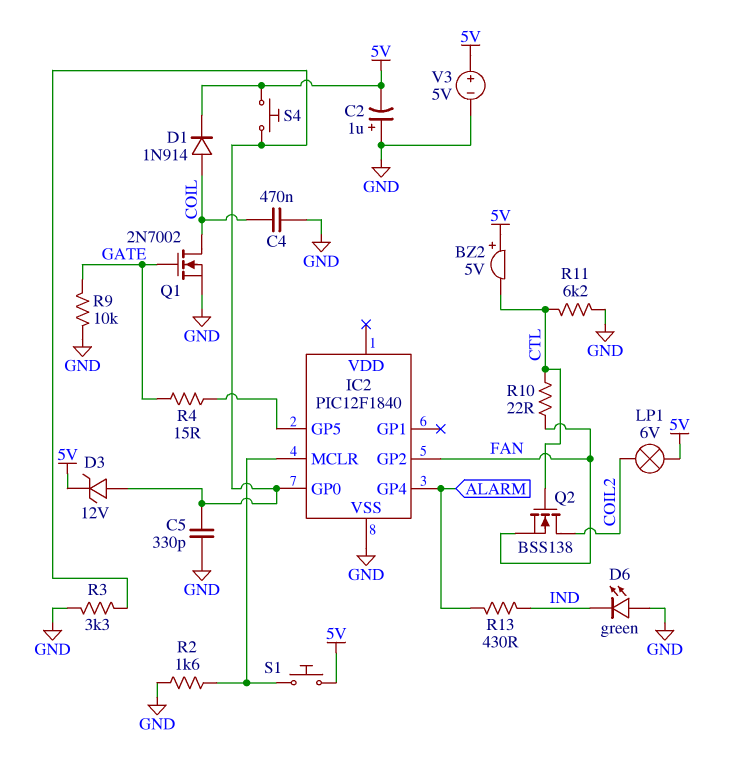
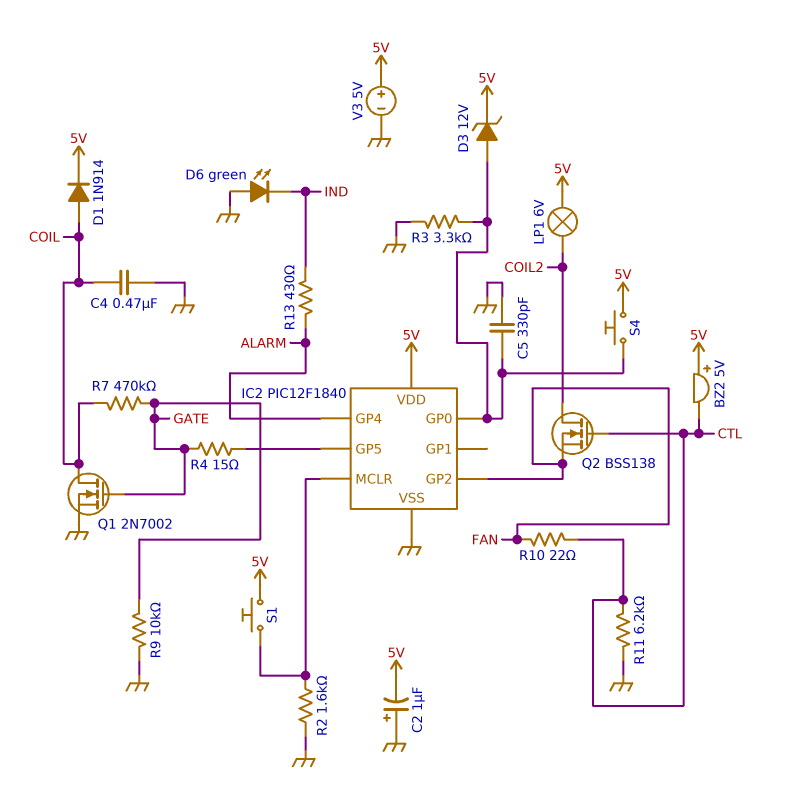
IC2 pin VDD: none -> 5V
R7: none -> 470k (COIL, GATE)

